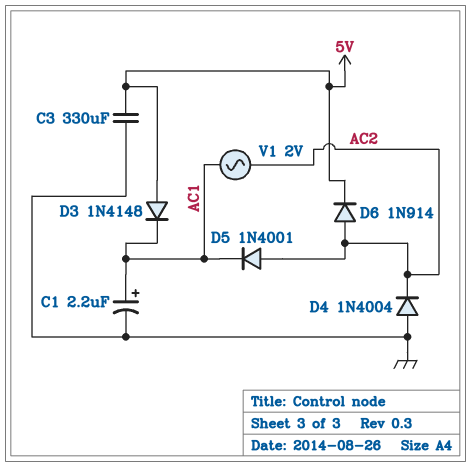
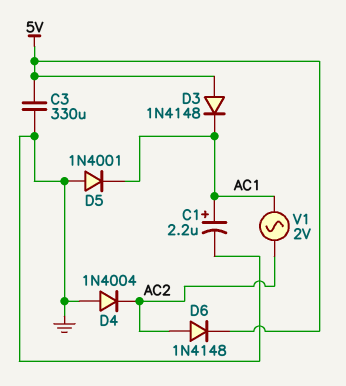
D5: diode 1N4001 (A AC2, K AC1) -> diode 1N4001 (A GND, K AC1)
D6: diode 1N914 (A AC2, K 5V) -> diode 1N4148 (A AC2, K 5V)

